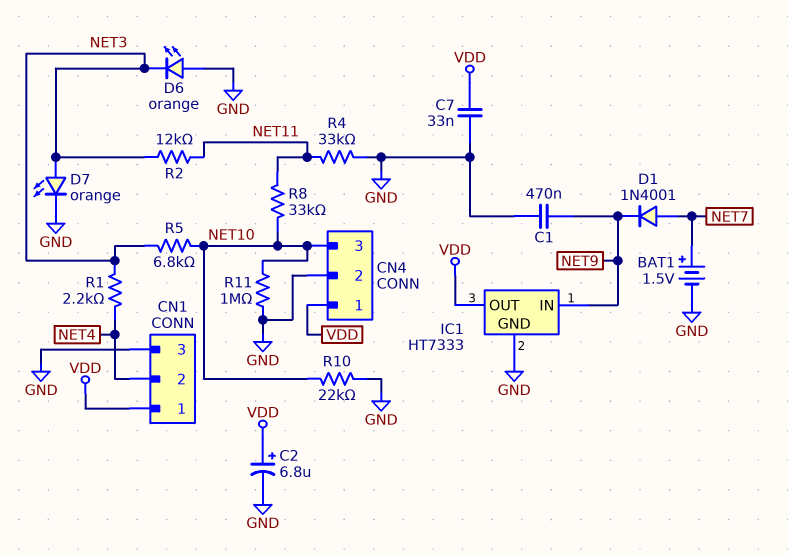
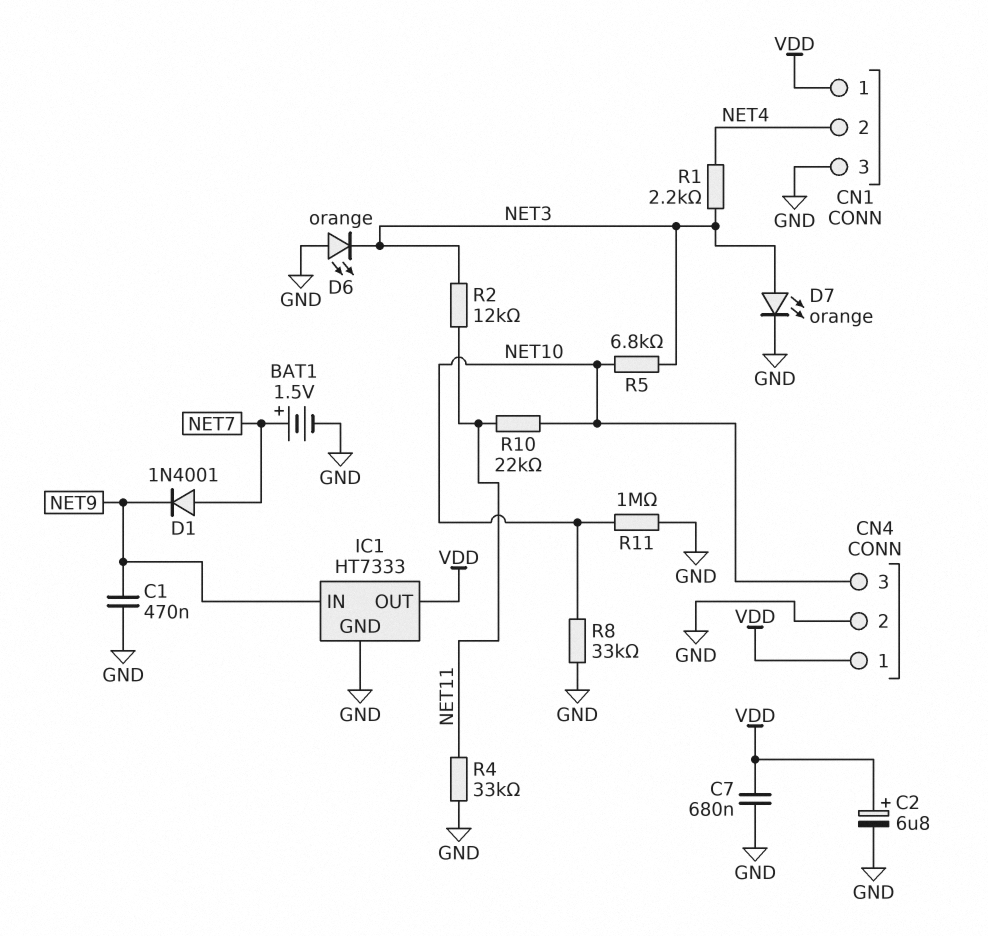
C7: 33nF (GND, VDD) -> 680nF (GND, VDD)
R8: 33k (NET10, NET11) -> 33k (GND, NET10)
R10: 22k (GND, NET10) -> 22k (NET10, NET11)

